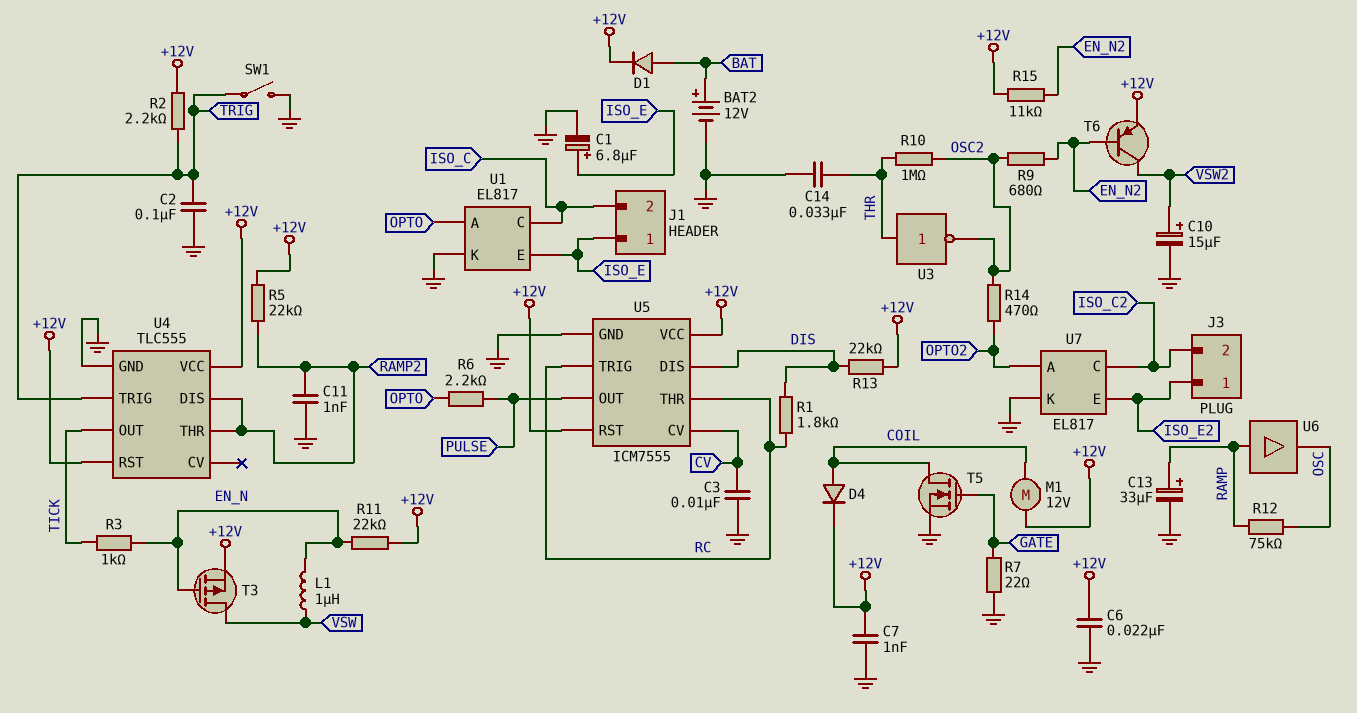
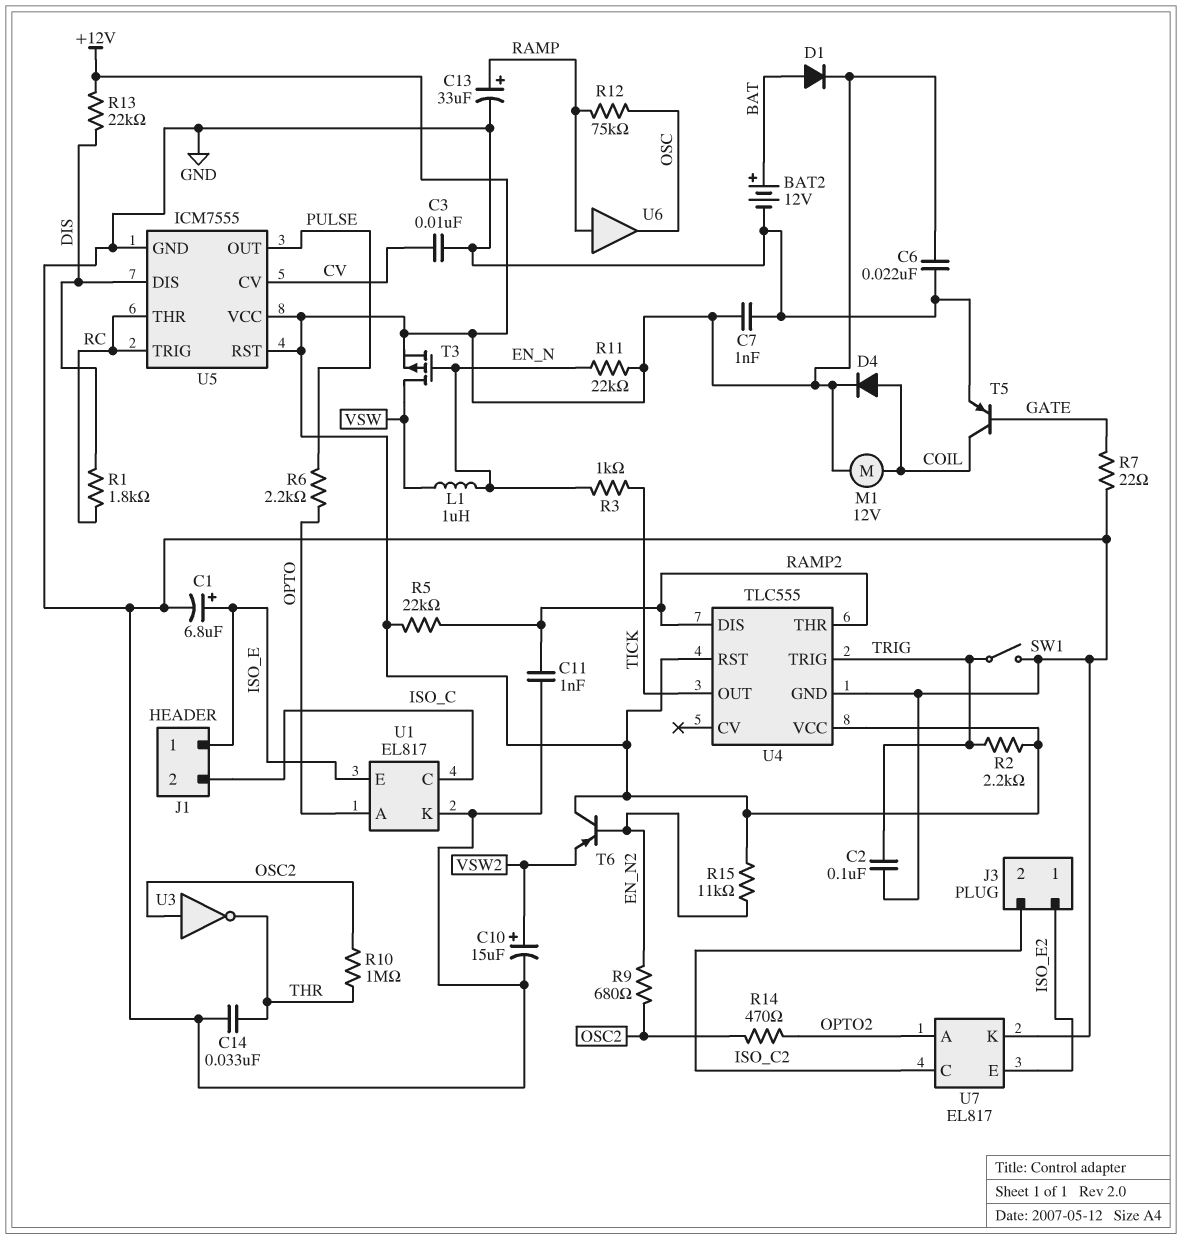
T5: NMOS (G GATE, D COIL, S GND) -> PNP (B GATE, C COIL, E GND)
T6: PNP (B EN_N2, C VSW2, E +12V) -> PNP (B EN_N2, C +12V, E VSW2)
U3: NOT (in THR, out OSC2) -> NOT (in OSC2, out THR)

